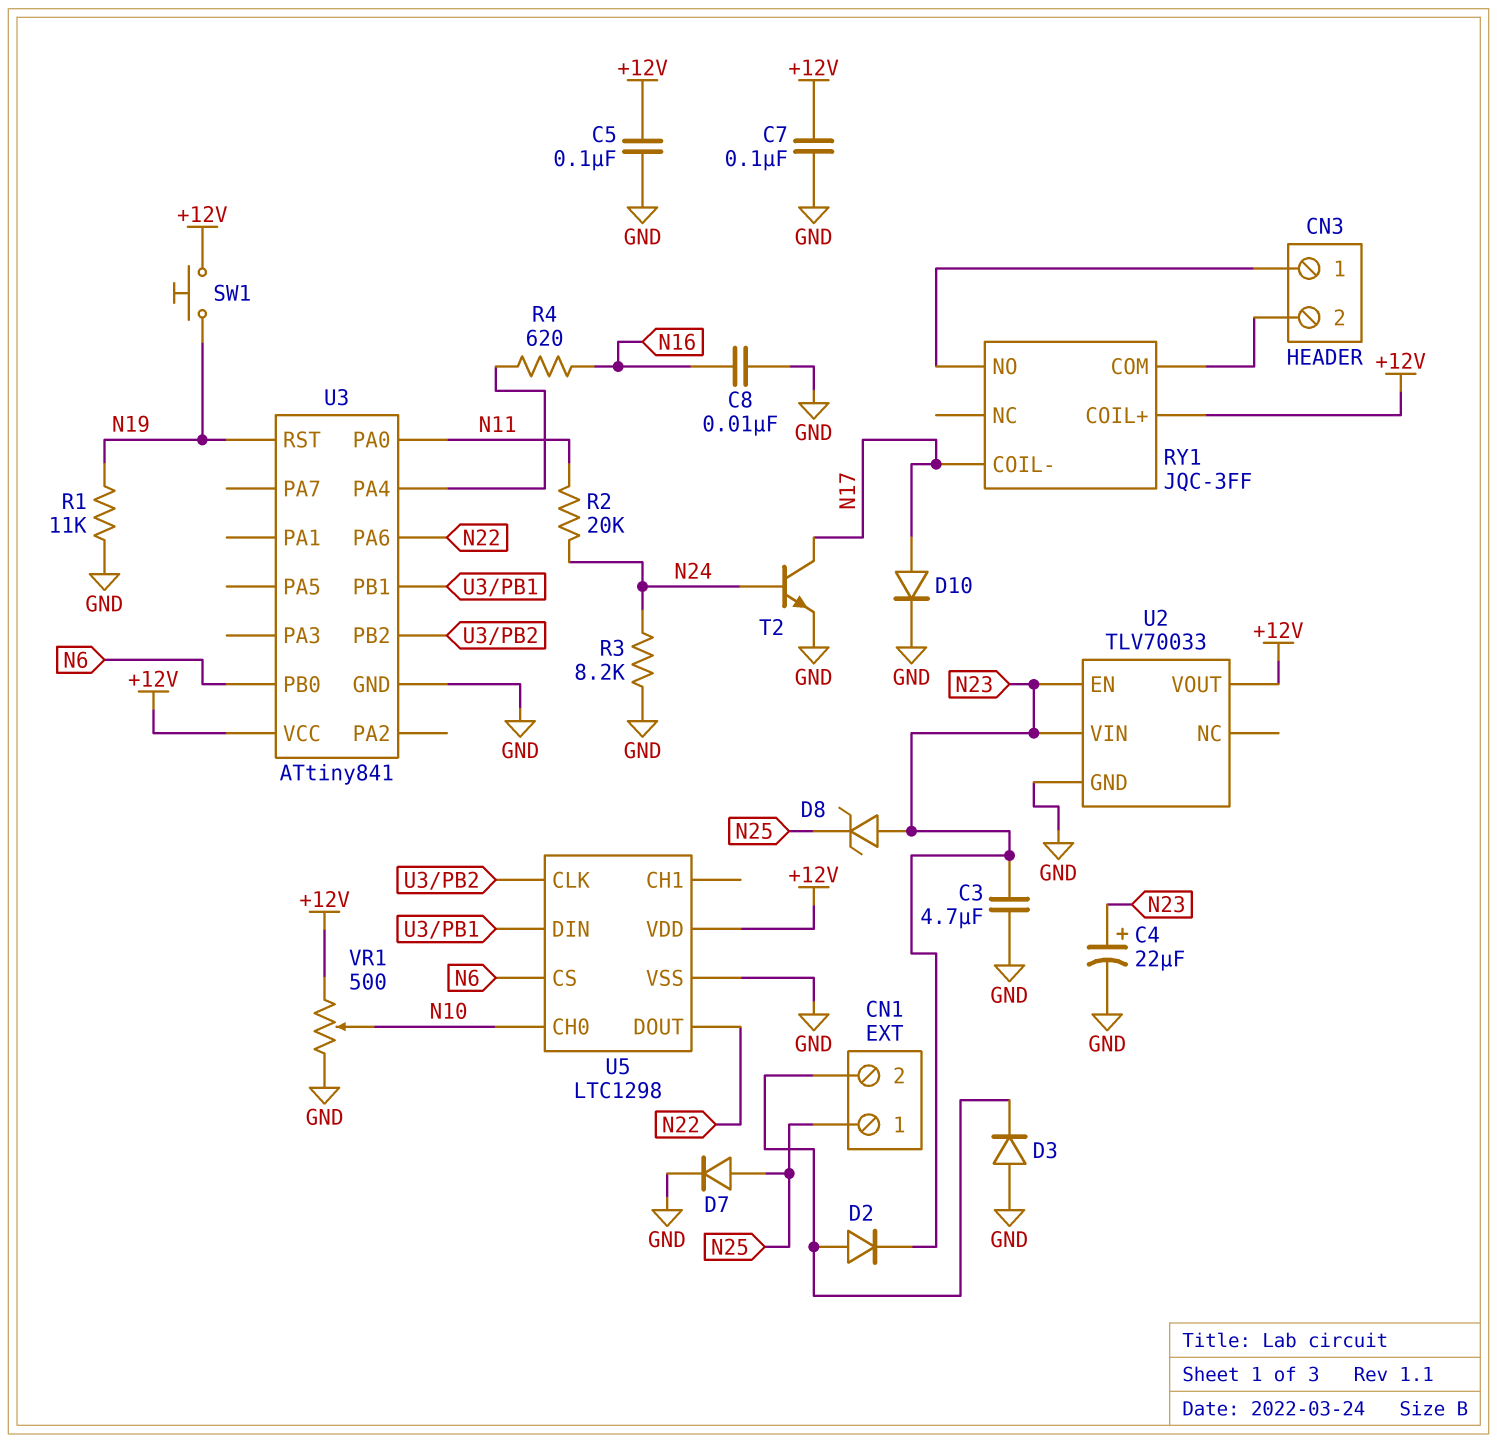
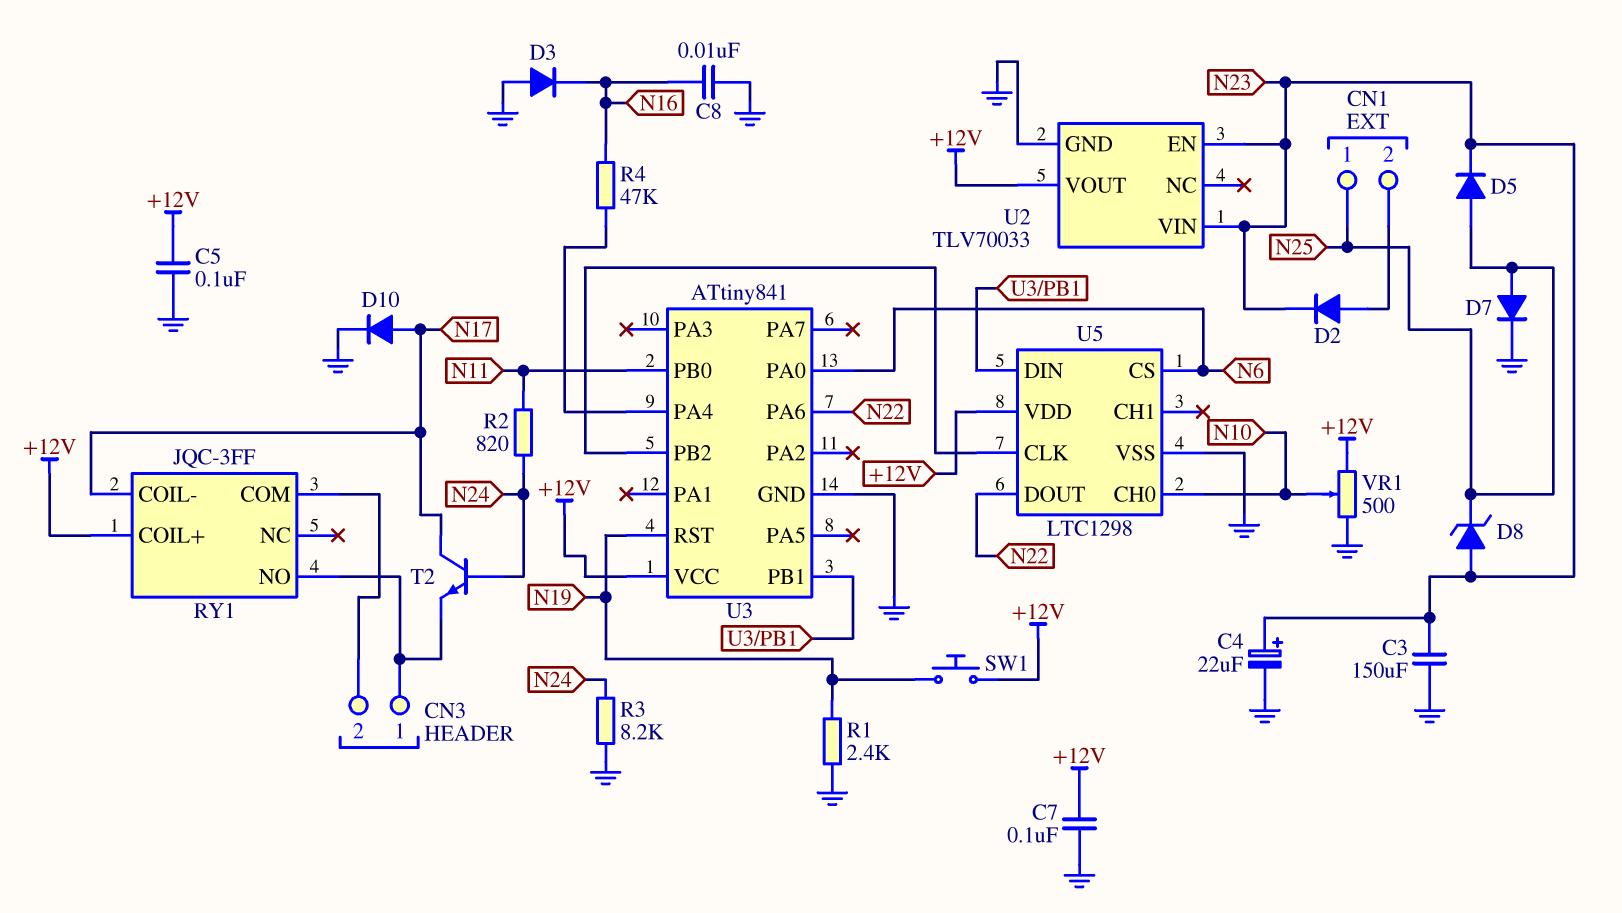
C3: 4.7uF (GND, N23) -> 150uF (GND, N23)
D3: diode (A GND, K CN1/2) -> diode (A GND, K N16)
D5: none -> diode (A N25, K N23)
R1: 11k (GND, N19) -> 2.4k (GND, N19)
R2: 20k (N11, N24) -> 820 (N11, N24)
R4: 620 (N16, U3/PA4) -> 47k (N16, U3/PA4)
T2: NPN (B N24, C N17, E GND) -> NPN (B N24, C N17, E CN3/1)
U3 pin PA0: N11 -> N6
U3 pin PB0: N6 -> N11

